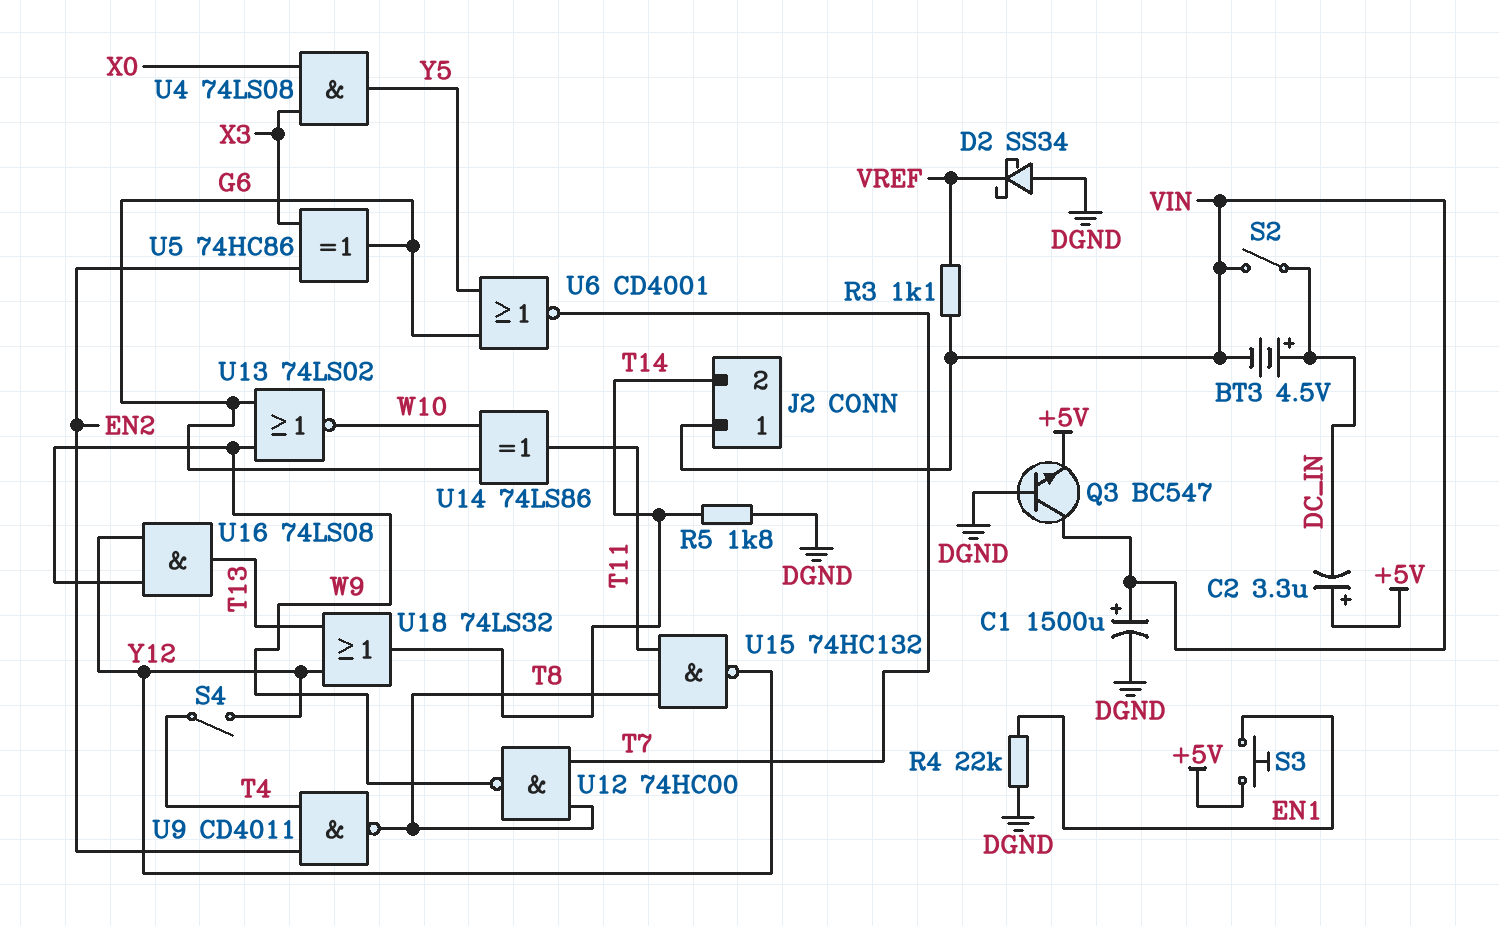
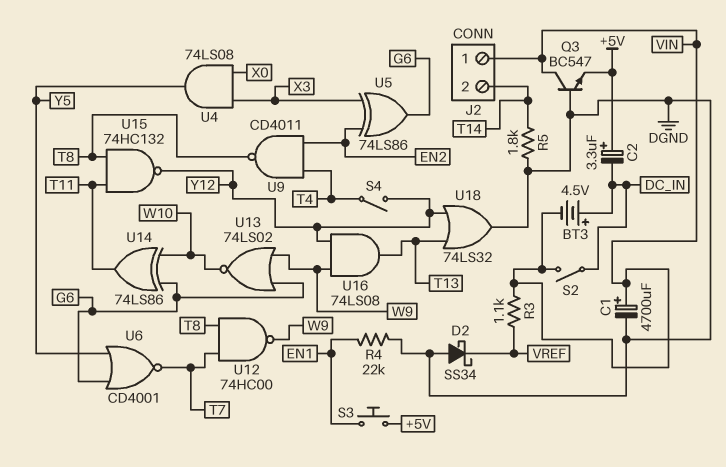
C1: 1500uF (plus VIN, minus DGND) -> 4700uF (plus VIN, minus DGND)
U5: XOR 74HC86 (in EN2, in X3, out G6) -> XOR 74LS86 (in EN2, in X3, out G6)
U18: OR 74LS32 (in T13, in Y12, out T14) -> OR 74LS32 (in T13, in Y12, out DGND)

